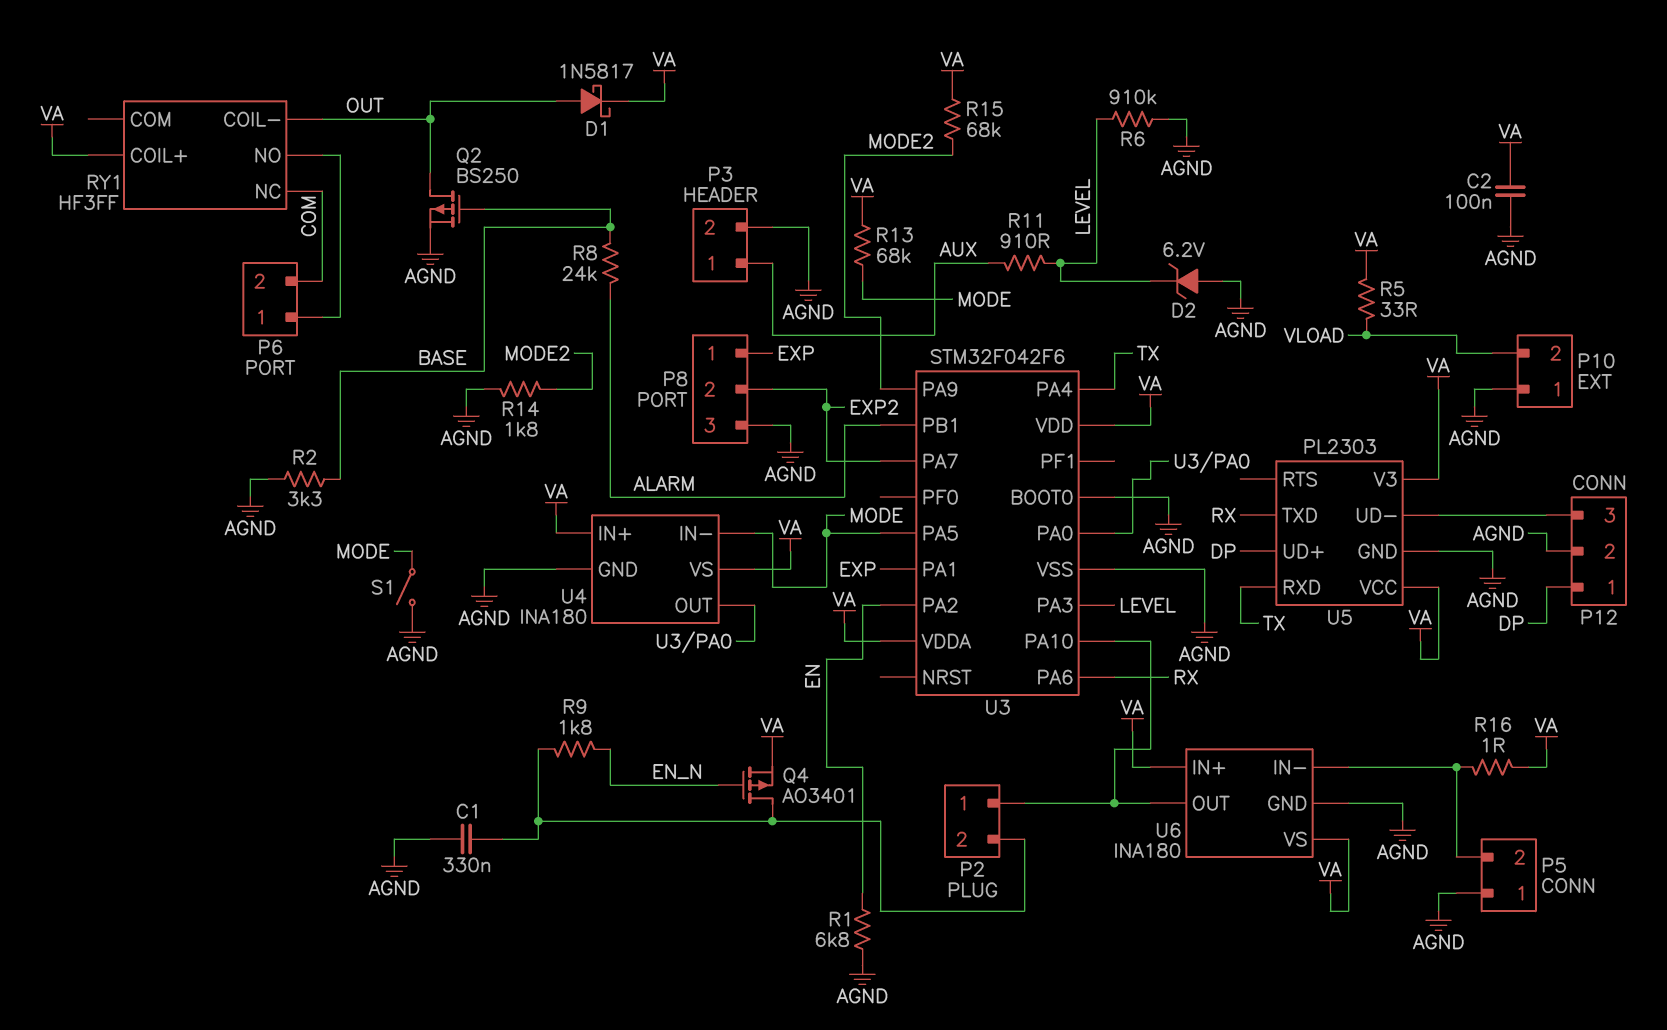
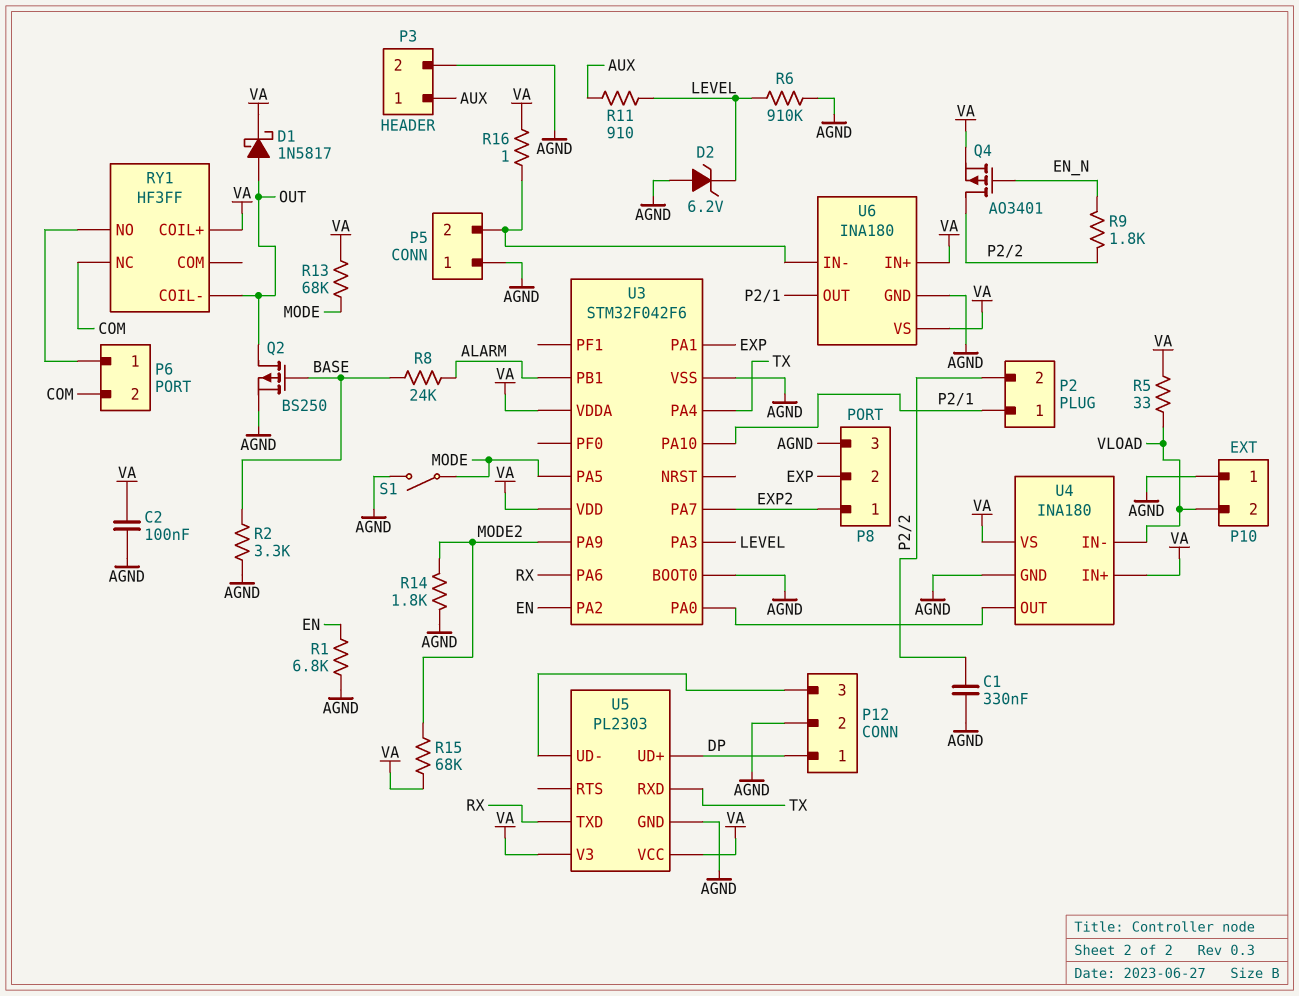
P8 pin 1: EXP -> EXP2
P8 pin 2: EXP2 -> EXP
U4 pin IN-: MODE -> VLOAD

